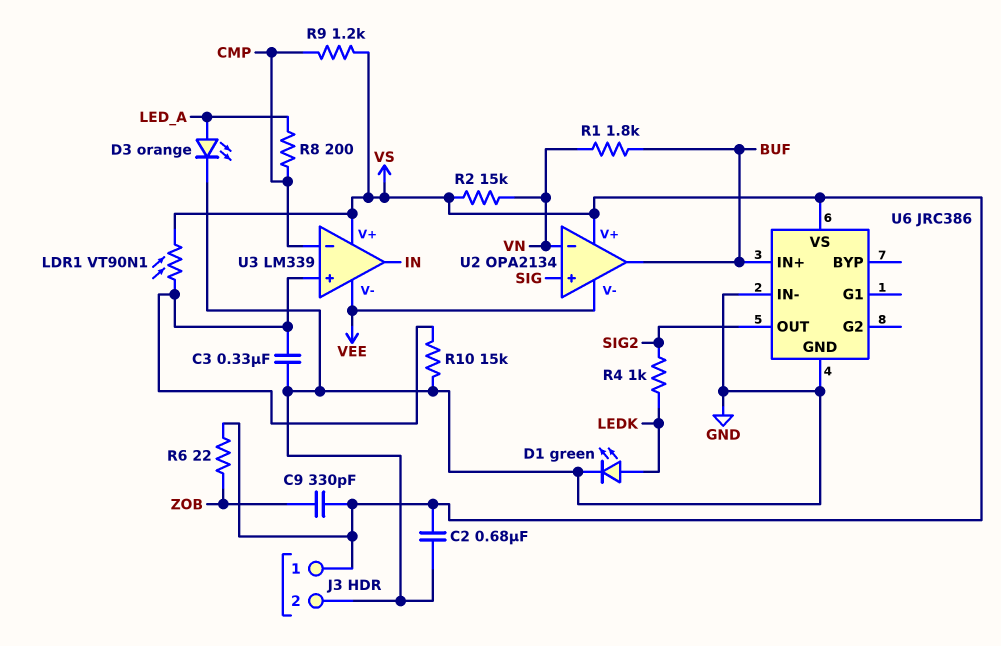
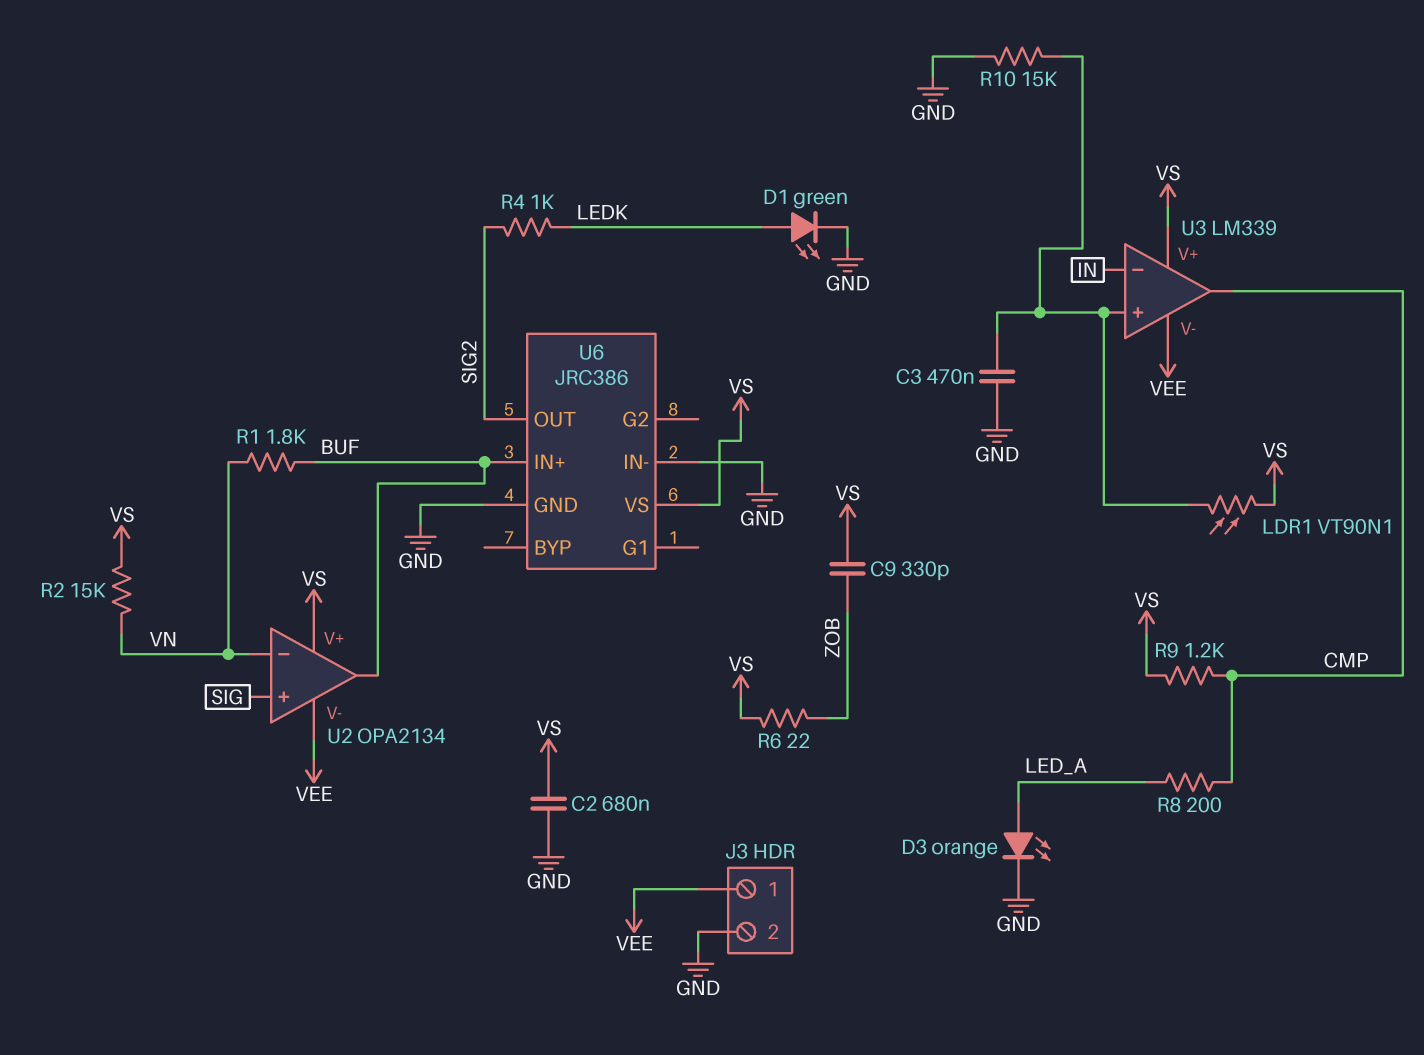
C3: 330nF (GND, U3/in+) -> 470nF (GND, U3/in+)
J3 pin 1: VS -> VEE
U3 pin in-: CMP -> IN
U3 pin out: IN -> CMP

